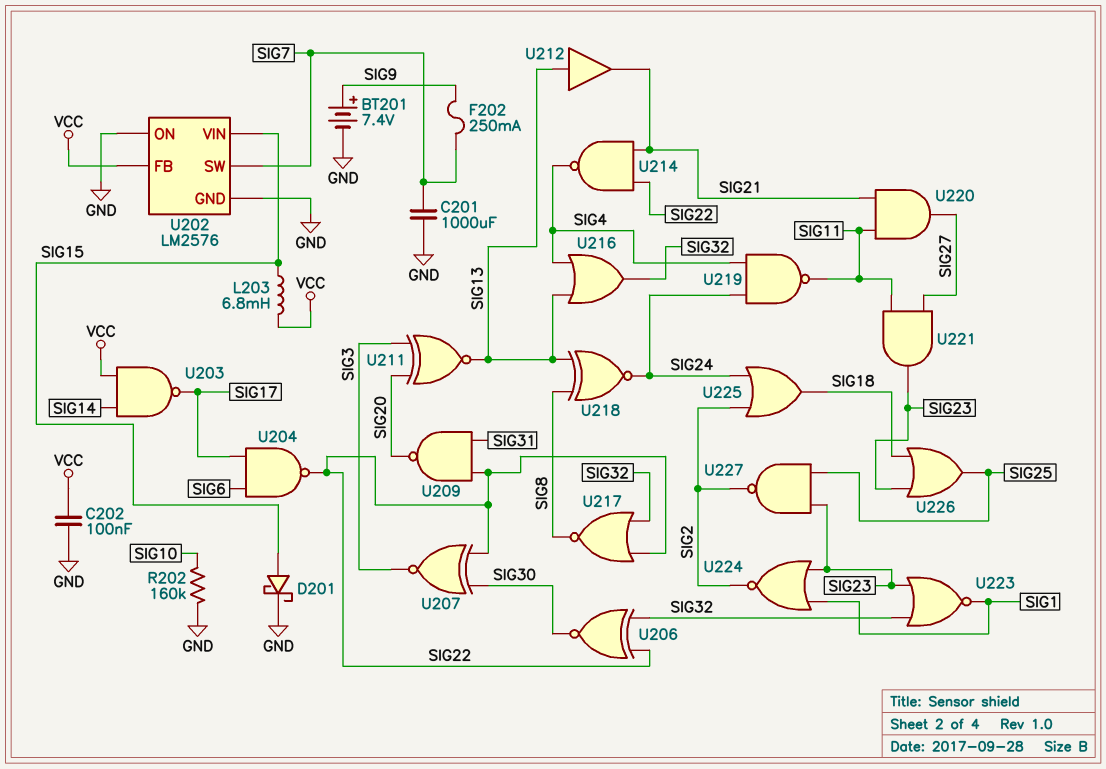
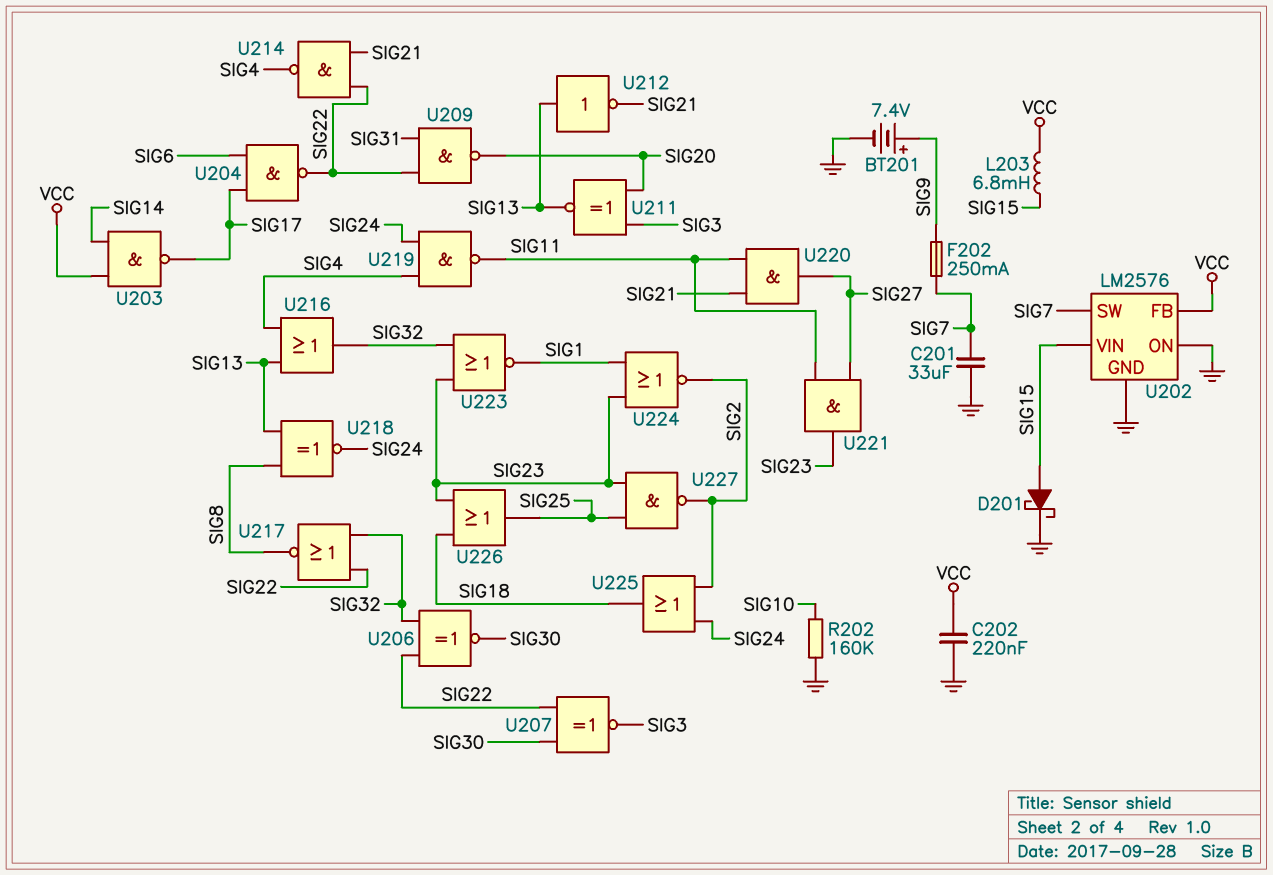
C201: 1000uF (GND, SIG7) -> 33uF (GND, SIG7)
C202: 100nF (GND, VCC) -> 220nF (GND, VCC)
U212: buffer (in SIG13, out SIG21) -> NOT (in SIG13, out SIG21)

